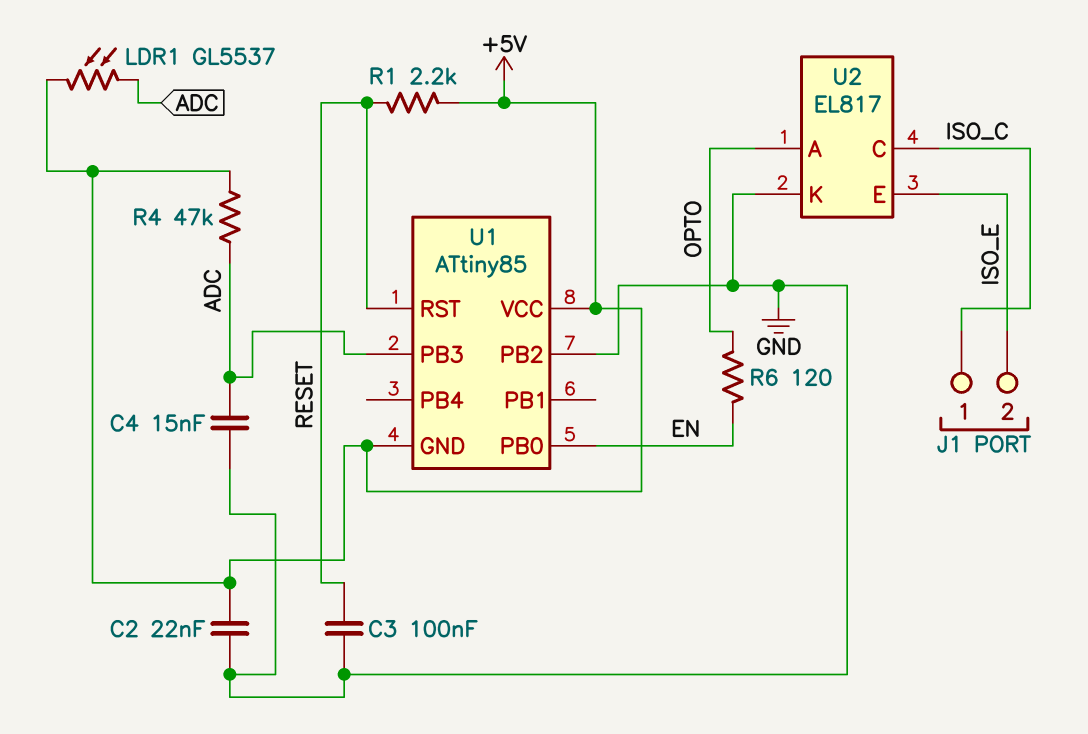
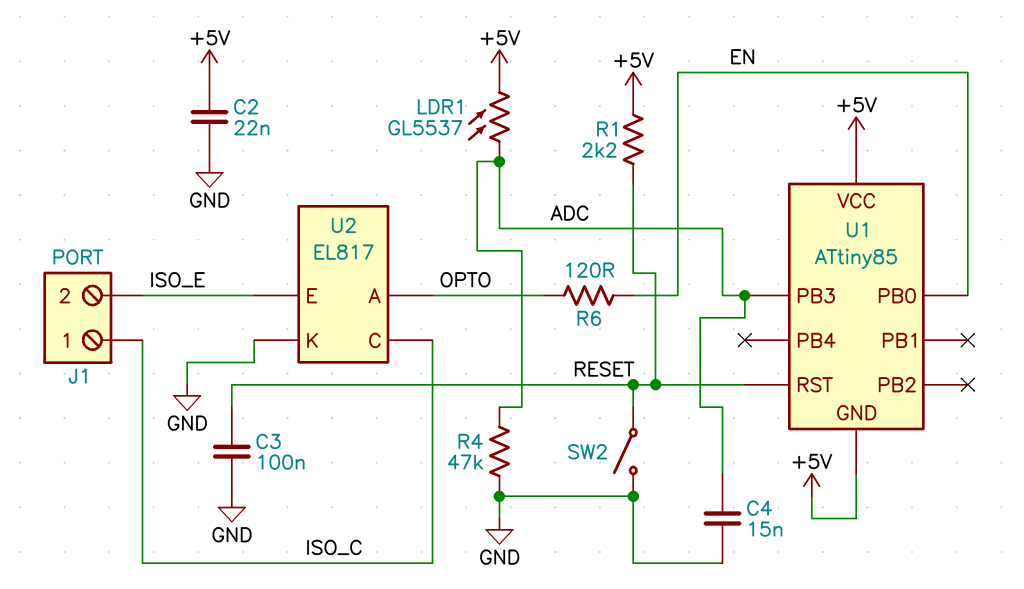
R4: 47k (+5V, ADC) -> 47k (ADC, GND)
SW2: none -> switch (GND, RESET)
U1 pin PB2: GND -> none

